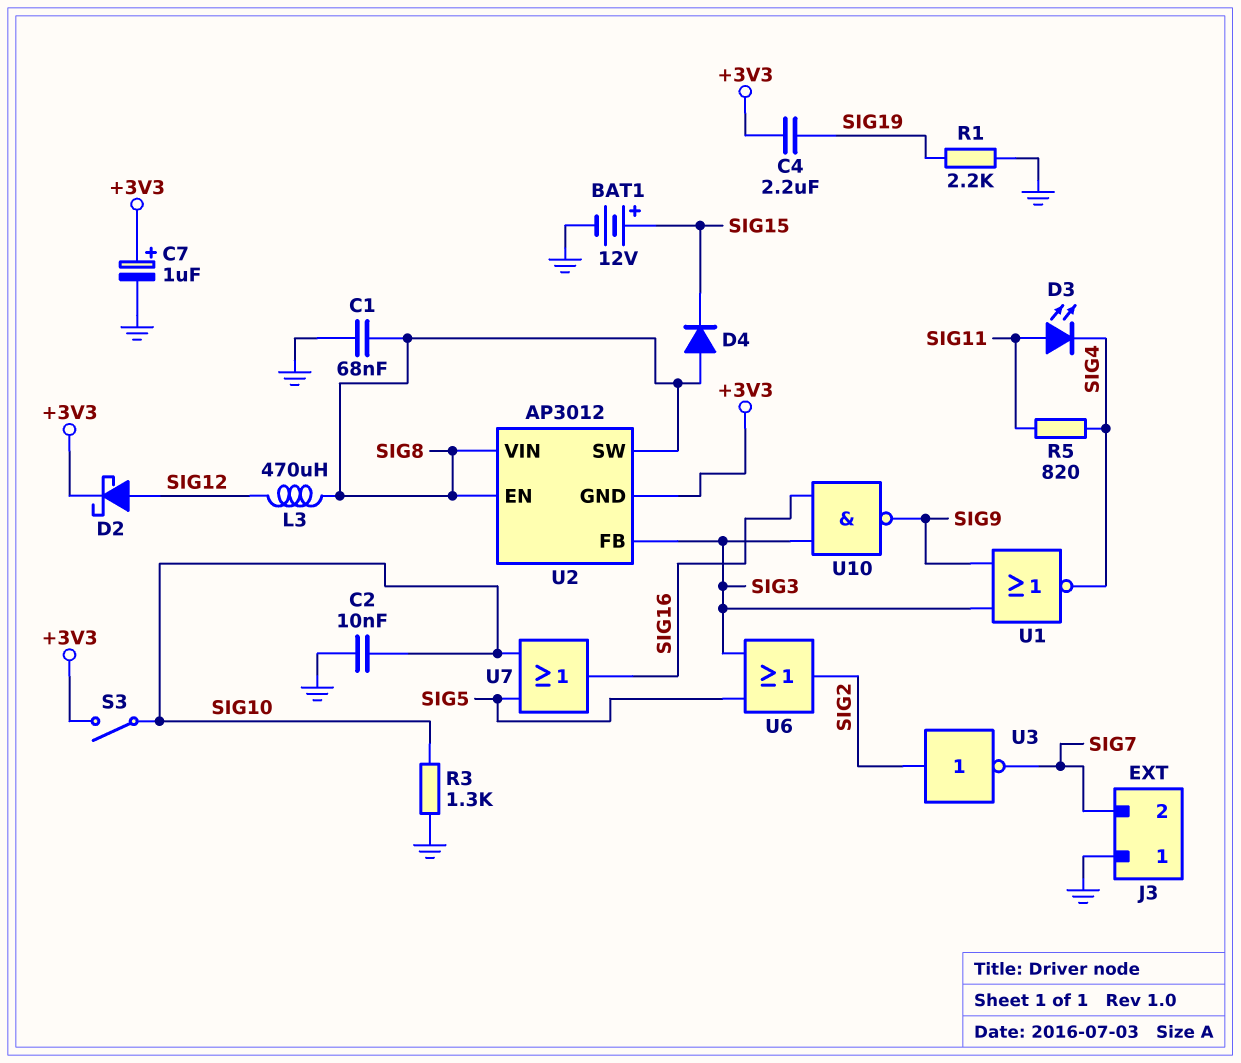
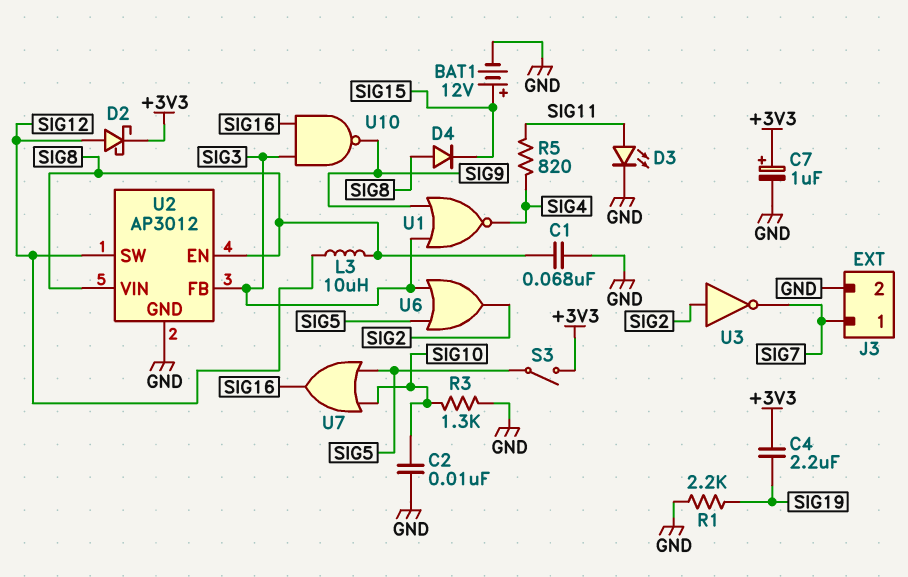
D3: LED (A SIG11, K SIG4) -> LED (A SIG11, K GND)
J3 pin 1: GND -> SIG7
J3 pin 2: SIG7 -> GND
L3: 470uH (SIG8, SIG12) -> 10uH (SIG8, SIG12)
S3: switch (+3V3, SIG10) -> switch (+3V3, SIG5)
U2 pin GND: +3V3 -> GND
U2 pin SW: SIG8 -> SIG12

